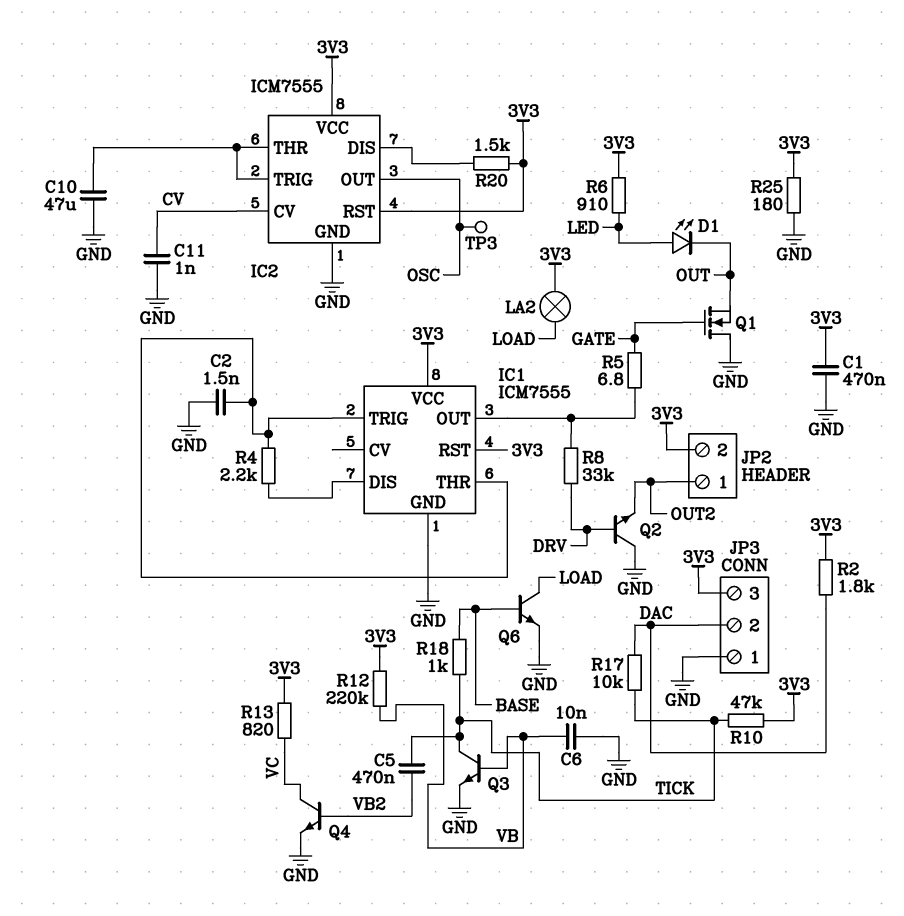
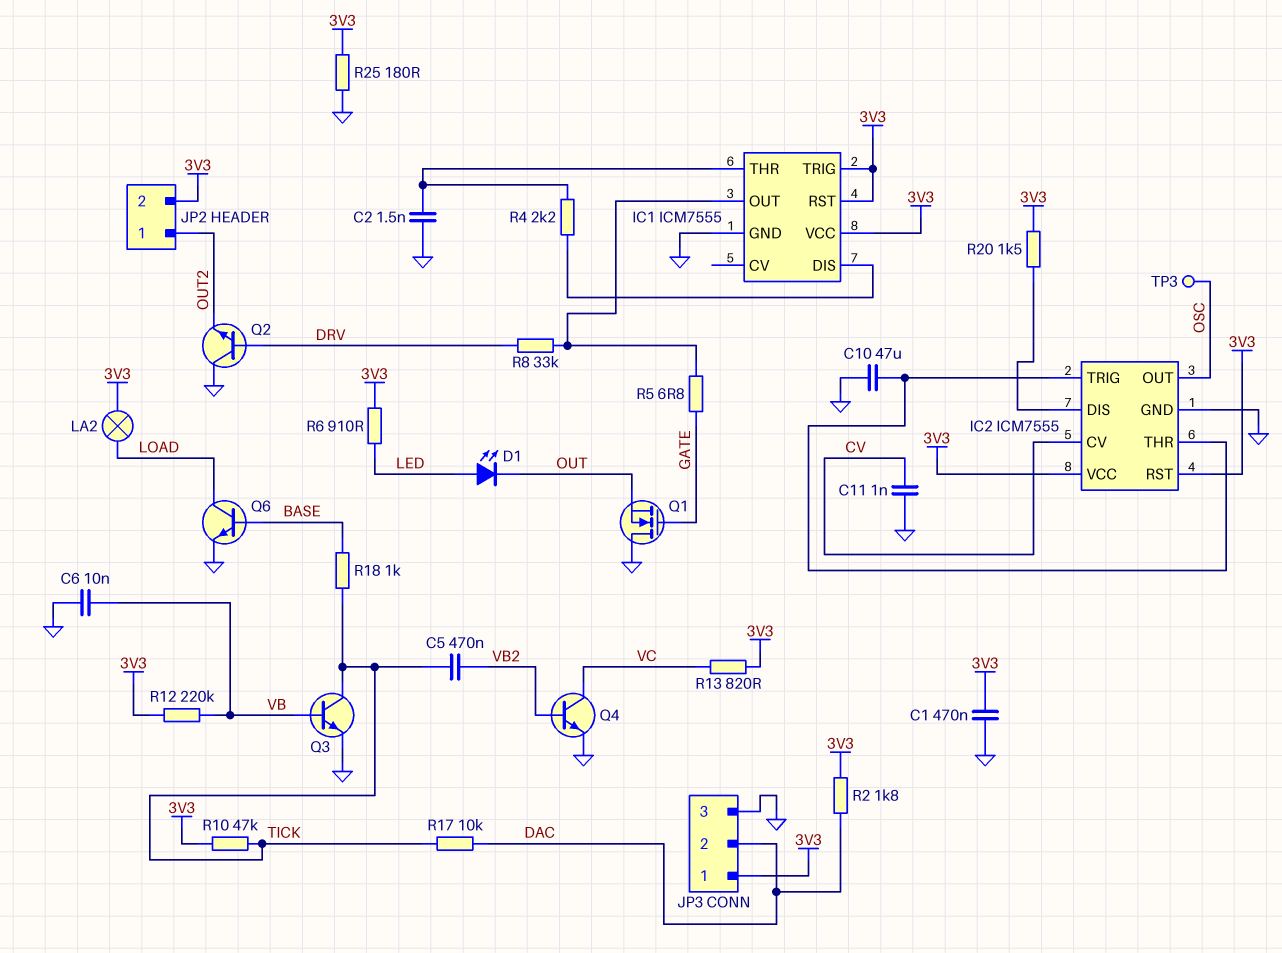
IC1 pin TRIG: IC1/THR -> 3V3
JP3 pin 1: GND -> 3V3
JP3 pin 3: 3V3 -> GND

